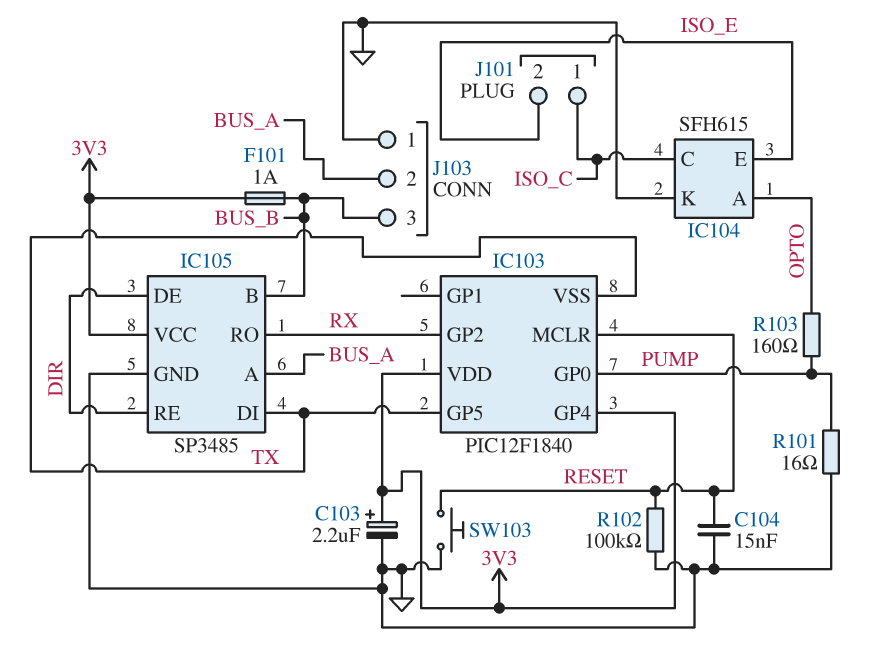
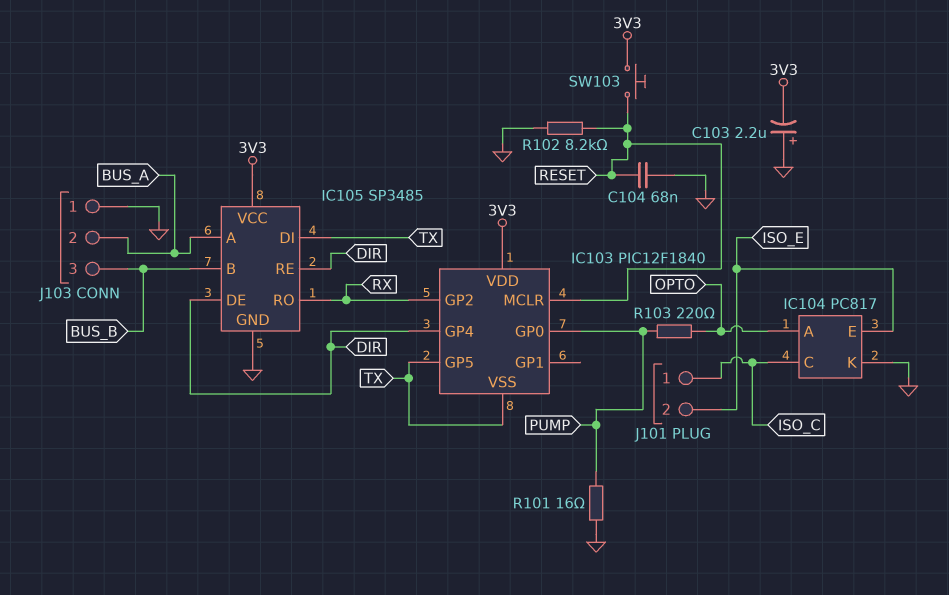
C103: 2.2uF (plus 3V3, minus GND) -> 2.2uF (plus GND, minus 3V3)
C104: 15nF (GND, RESET) -> 68nF (GND, RESET)
F101: 1A (3V3, BUS_B) -> none
IC103 pin GP4: 3V3 -> DIR
IC104: SFH615 -> PC817
R102: 100k (GND, RESET) -> 8.2k (GND, RESET)
R103: 160 (OPTO, PUMP) -> 220 (OPTO, PUMP)
SW103: button (GND, RESET) -> button (3V3, RESET)

